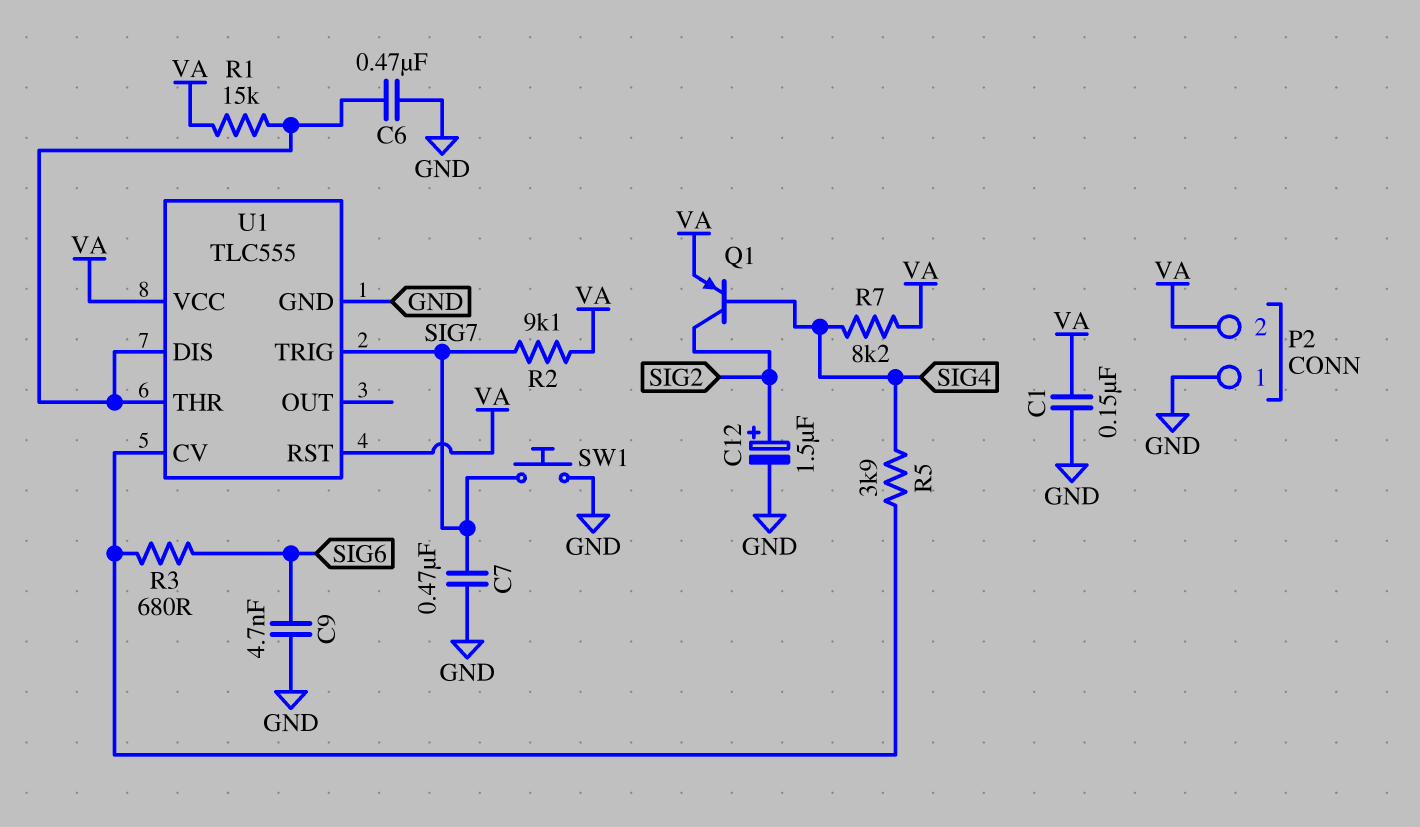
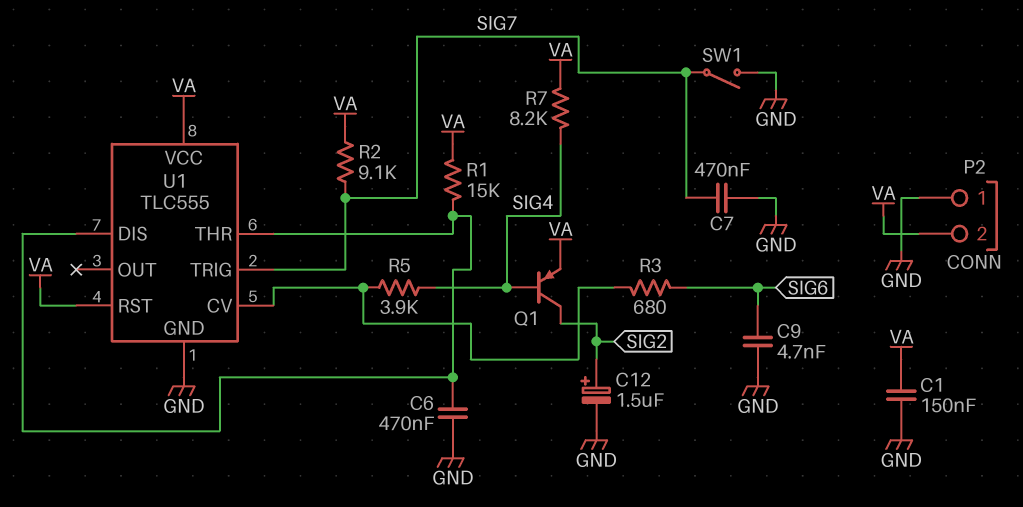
SW1: button (GND, SIG7) -> switch (GND, SIG7)

